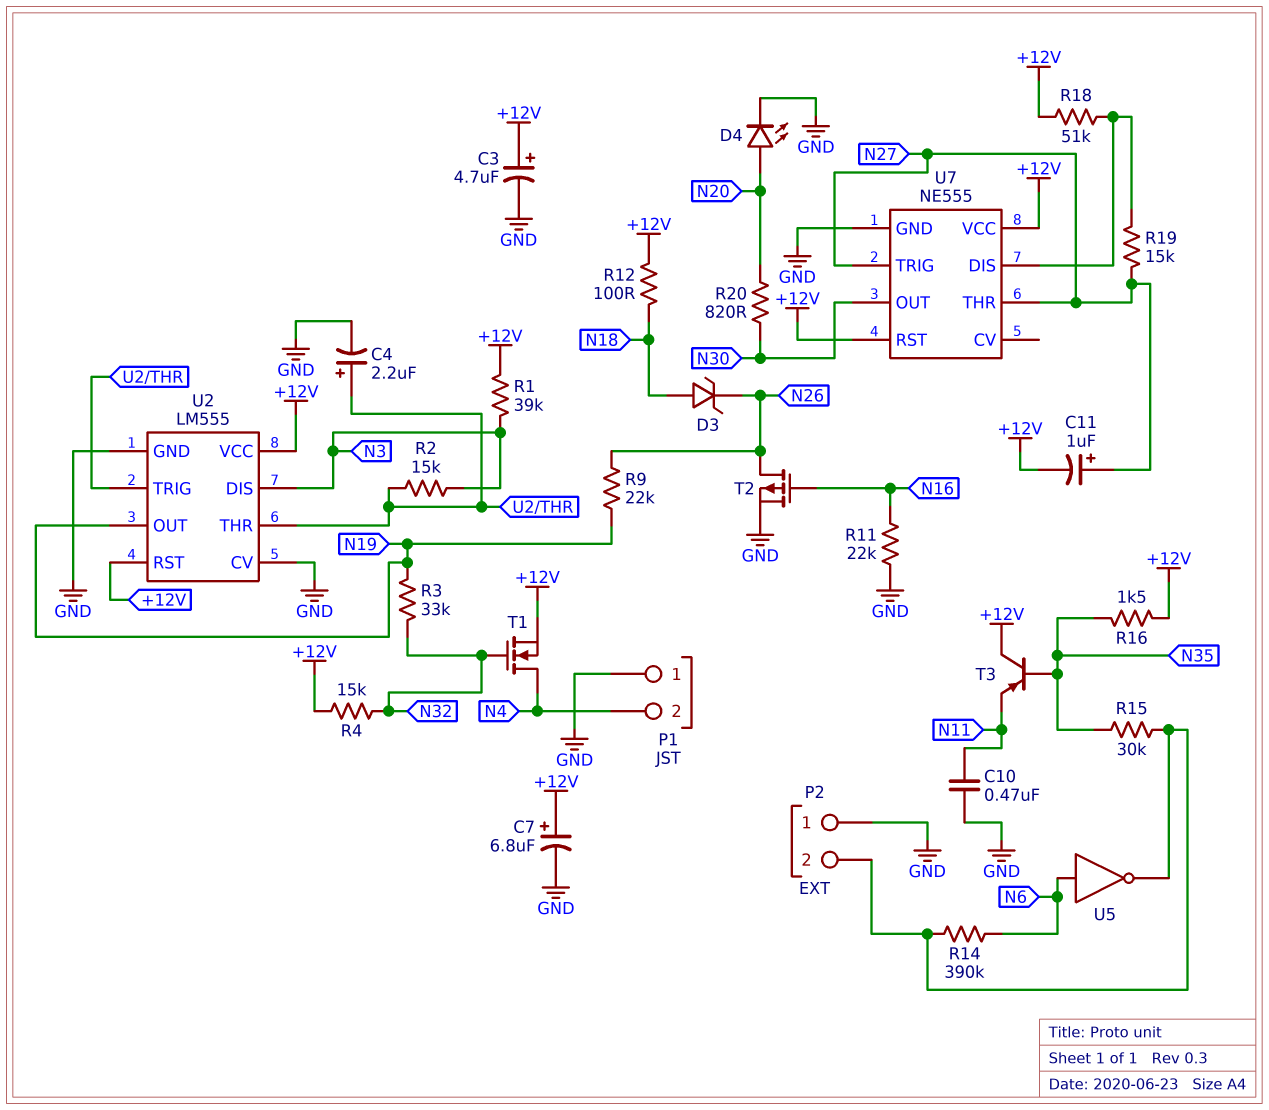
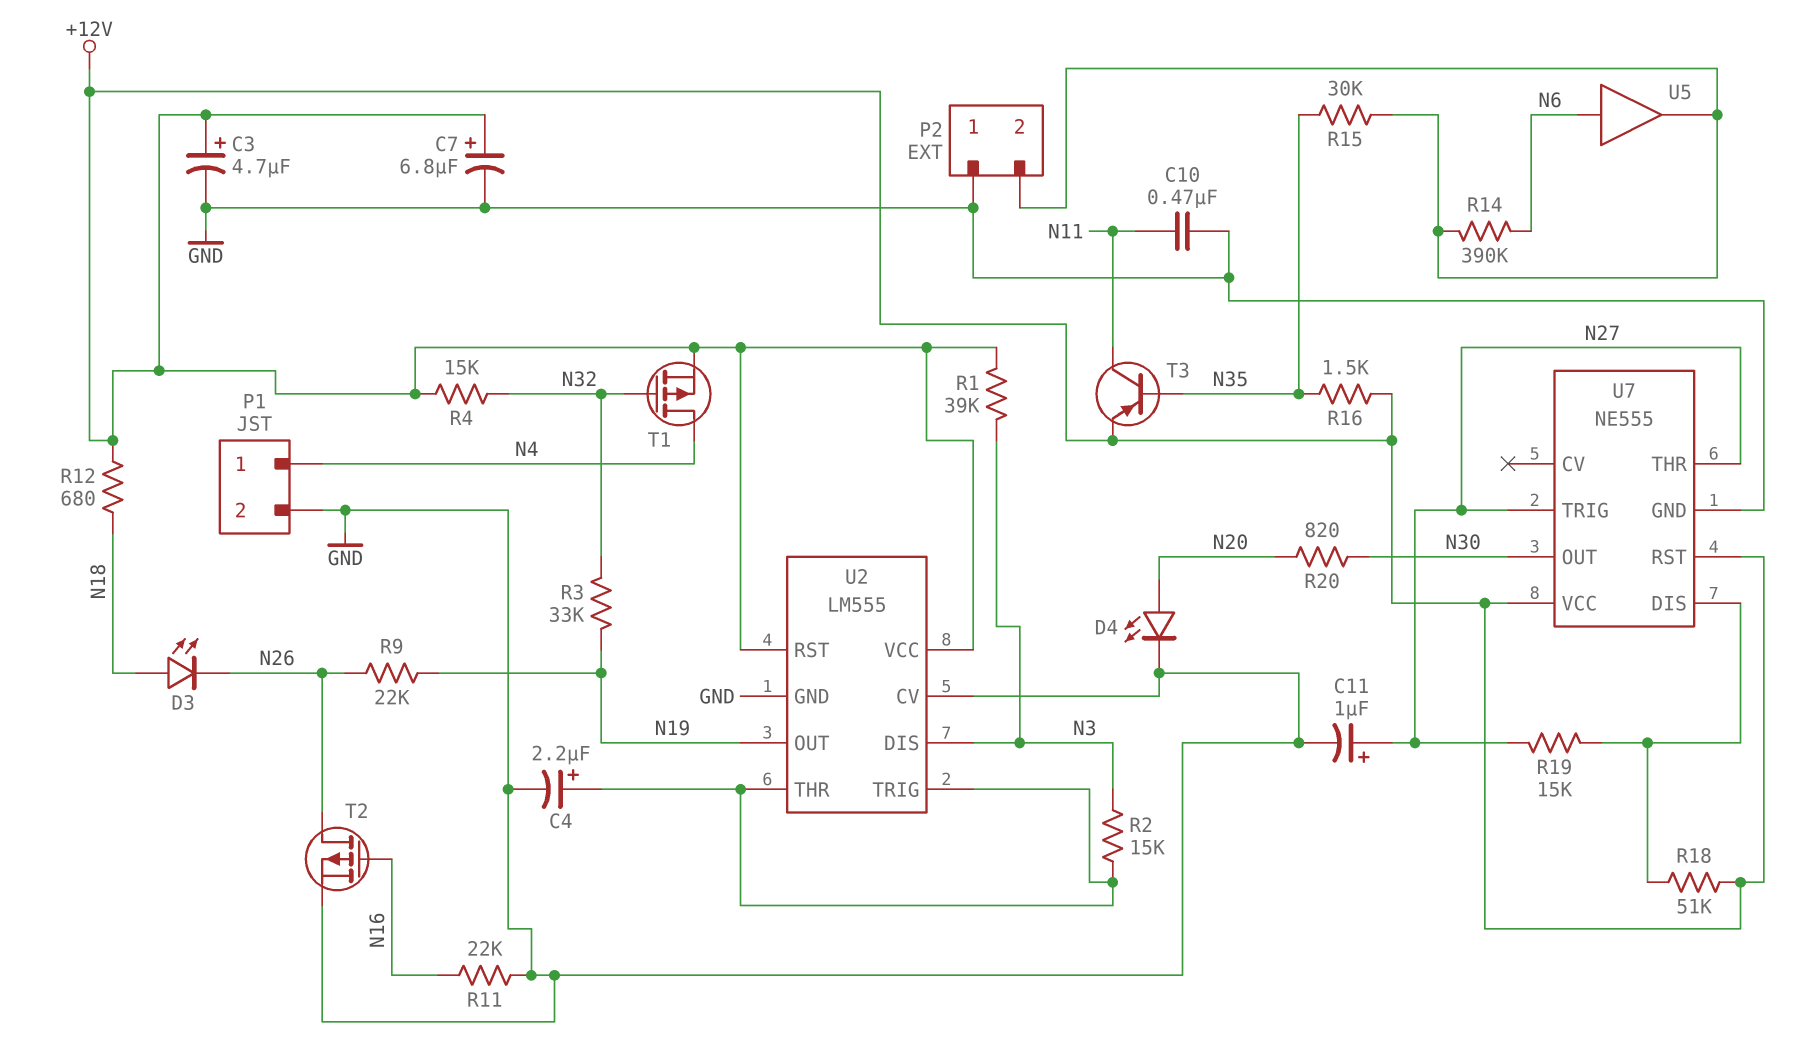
C11: 1uF (plus N27, minus +12V) -> 1uF (plus N27, minus GND)
D3: zener (A N18, K N26) -> LED (A N18, K N26)
P1 pin 1: GND -> N4
P1 pin 2: N4 -> GND
R12: 100 (+12V, N18) -> 680 (+12V, N18)
T1: NMOS (G N32, D N4, S +12V) -> PMOS (G N32, D N4, S +12V)
T3: PNP (B N35, C +12V, E N11) -> PNP (B N35, C N11, E +12V)
U5: NOT (in N6, out P2/2) -> buffer (in N6, out P2/2)

